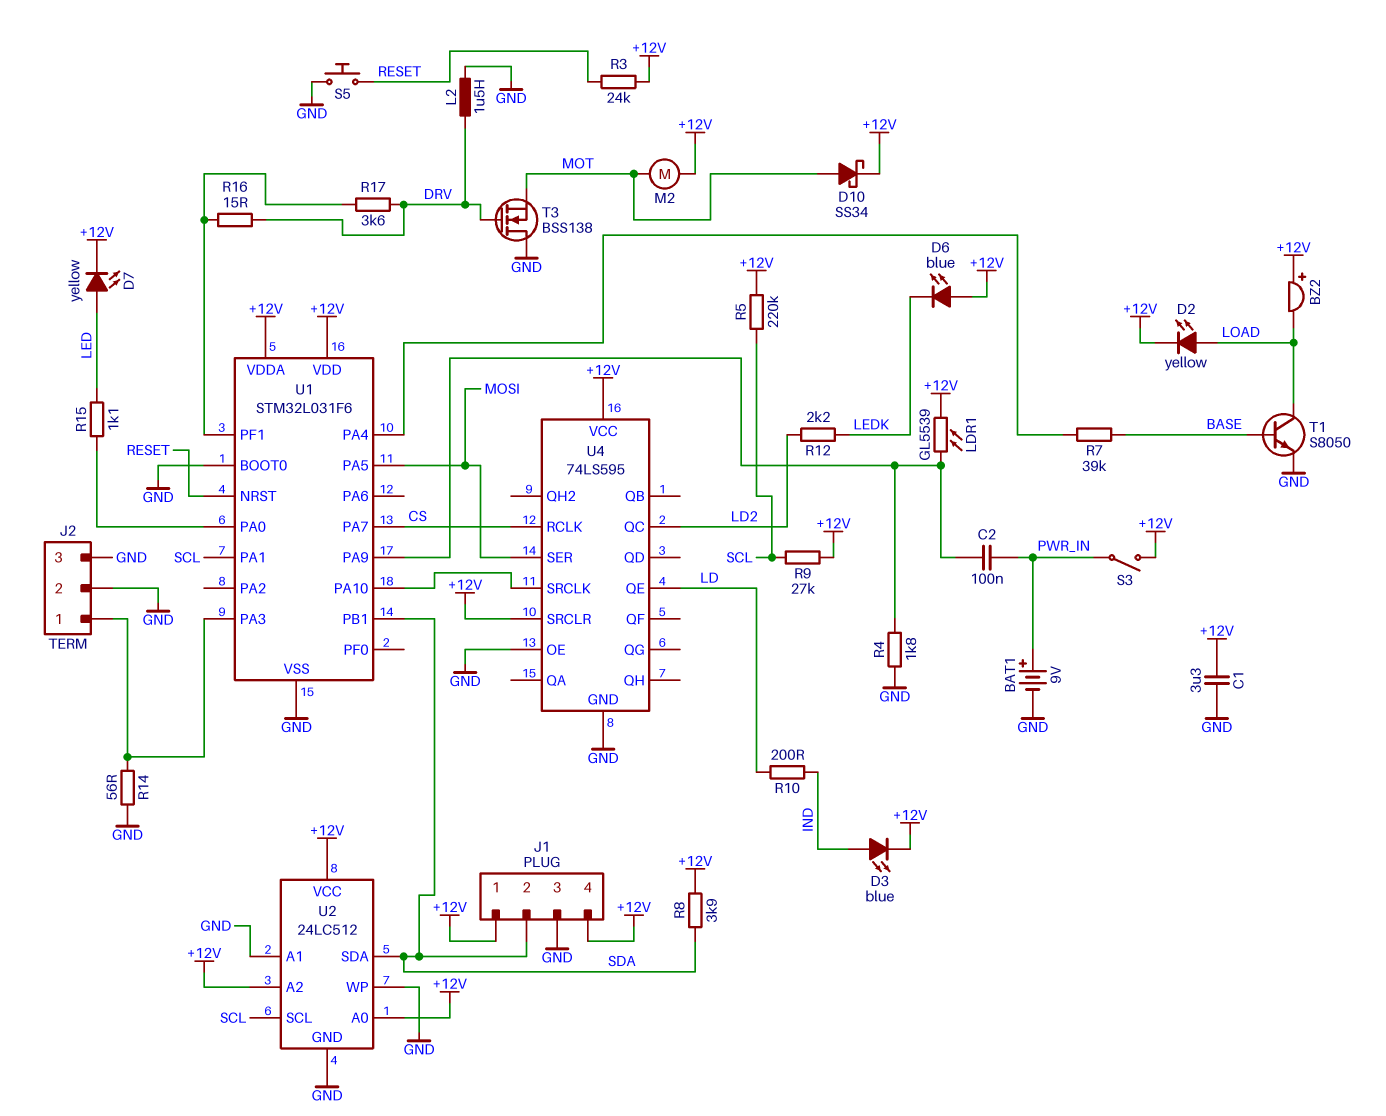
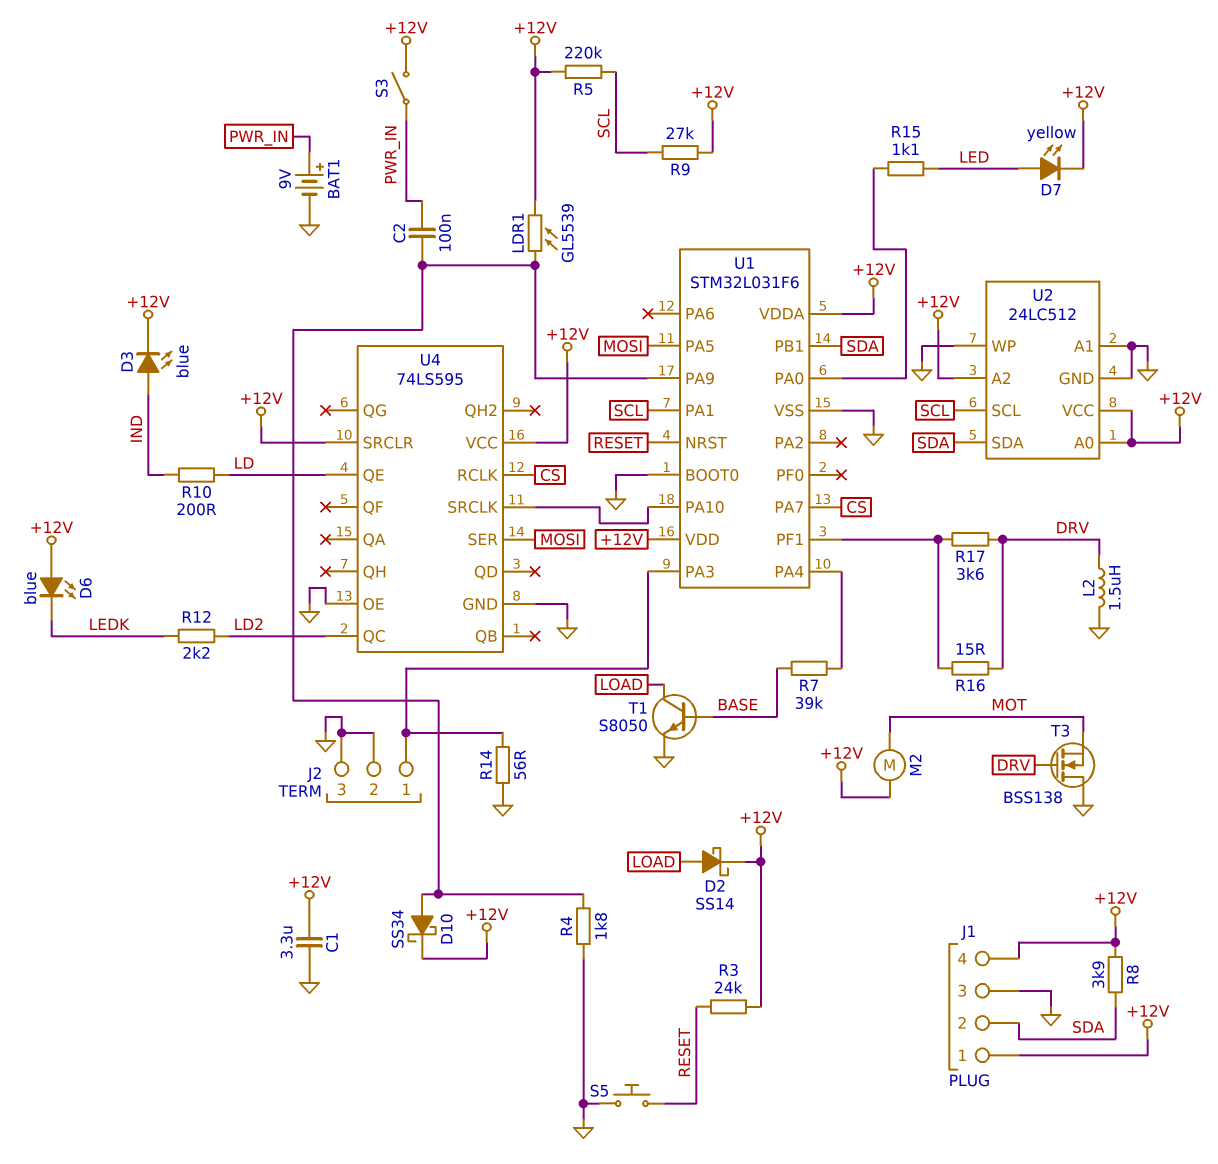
BZ2: buzzer (plus +12V, minus LOAD) -> none
D2: LED yellow (A LOAD, K +12V) -> schottky SS14 (A LOAD, K +12V)
D10: schottky SS34 (A MOT, K +12V) -> schottky SS34 (A U1/PA9, K +12V)

